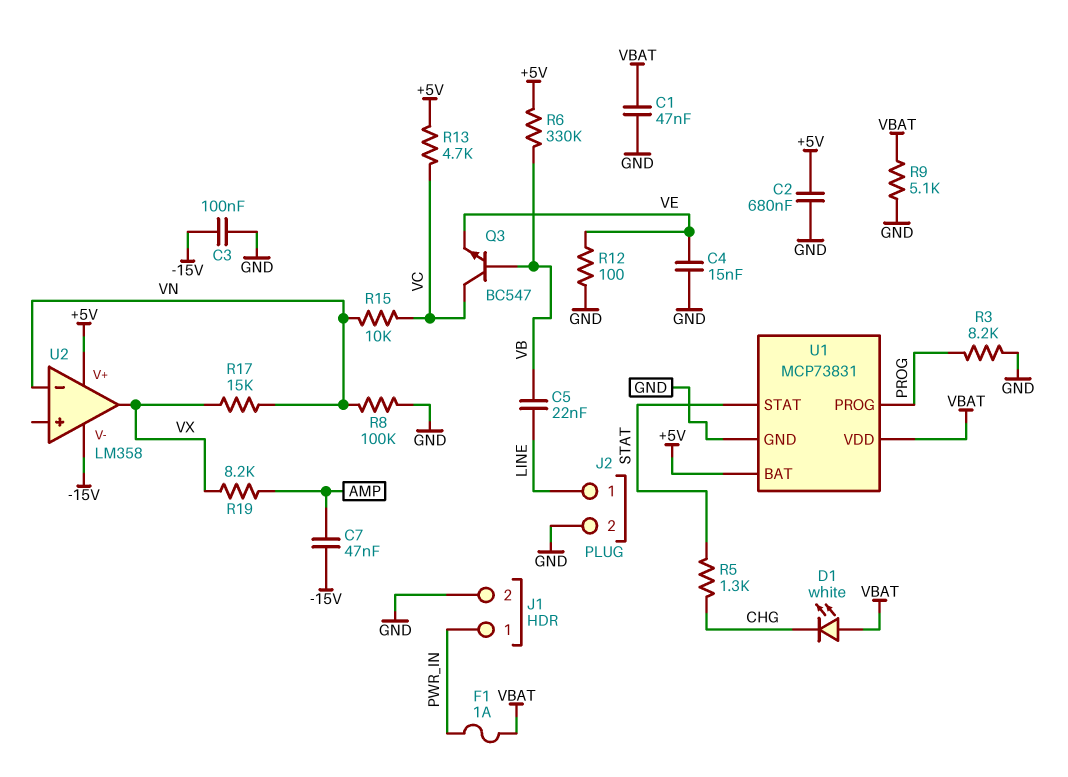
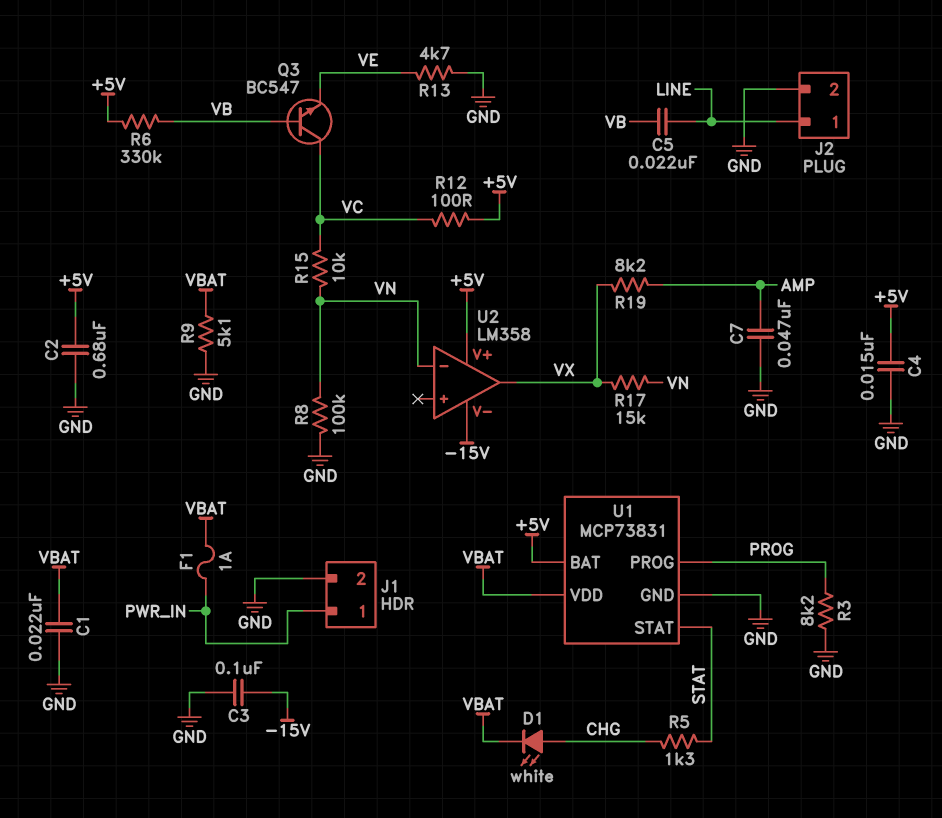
C1: 47nF (GND, VBAT) -> 22nF (GND, VBAT)
C4: 15nF (GND, VE) -> 15nF (+5V, GND)
C7: 47nF (-15V, AMP) -> 47nF (AMP, GND)
D1: LED white (A VBAT, K CHG) -> LED white (A CHG, K VBAT)
R12: 100 (GND, VE) -> 100 (+5V, VC)
R13: 4.7k (+5V, VC) -> 4.7k (GND, VE)

